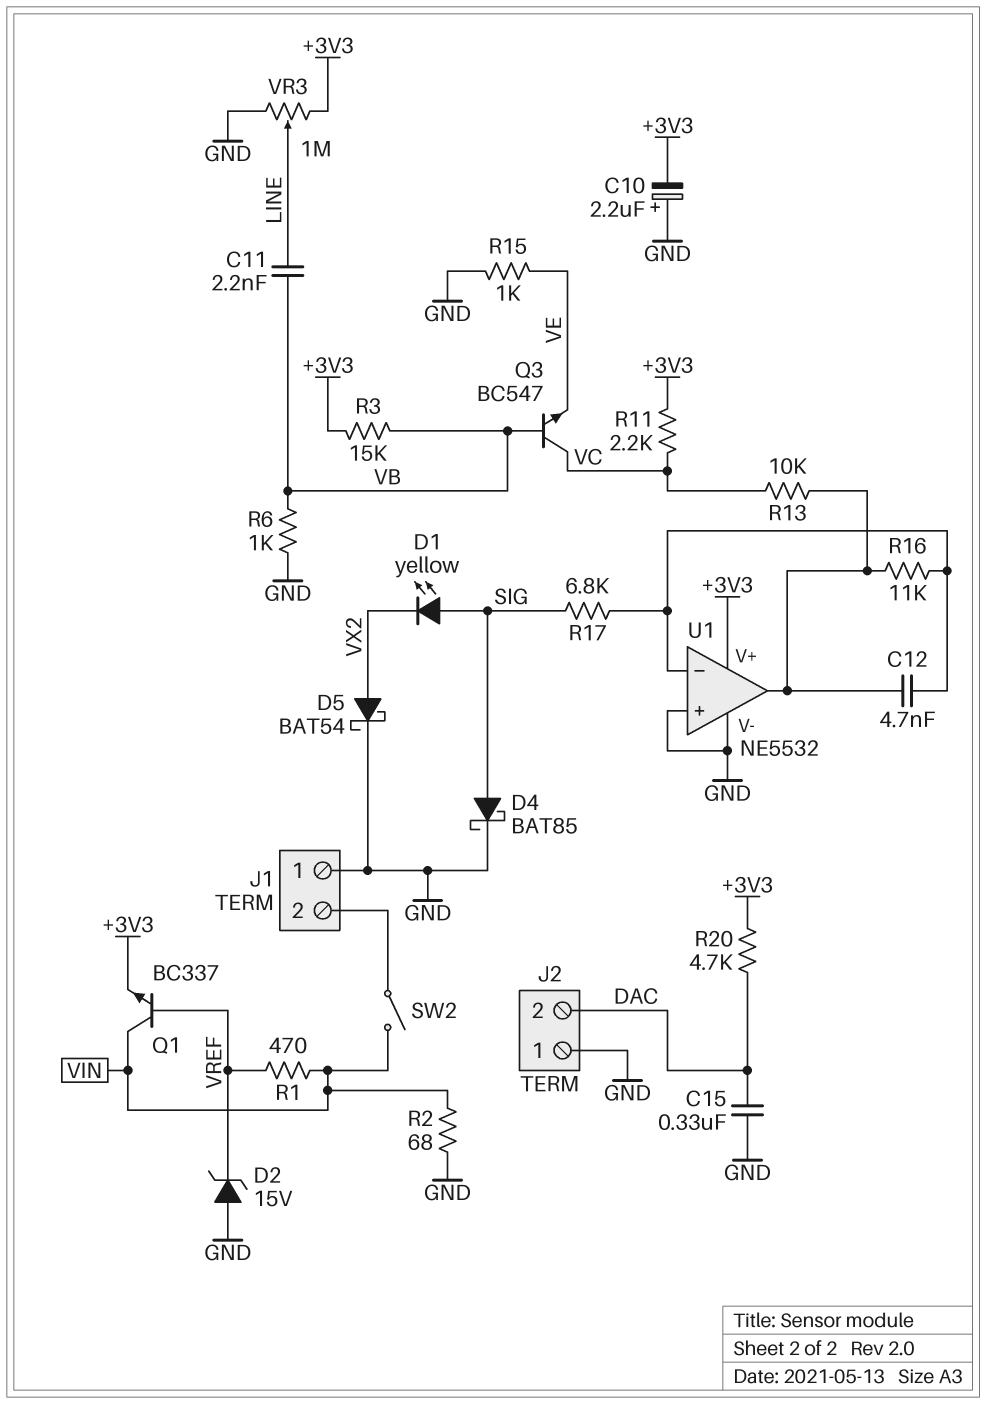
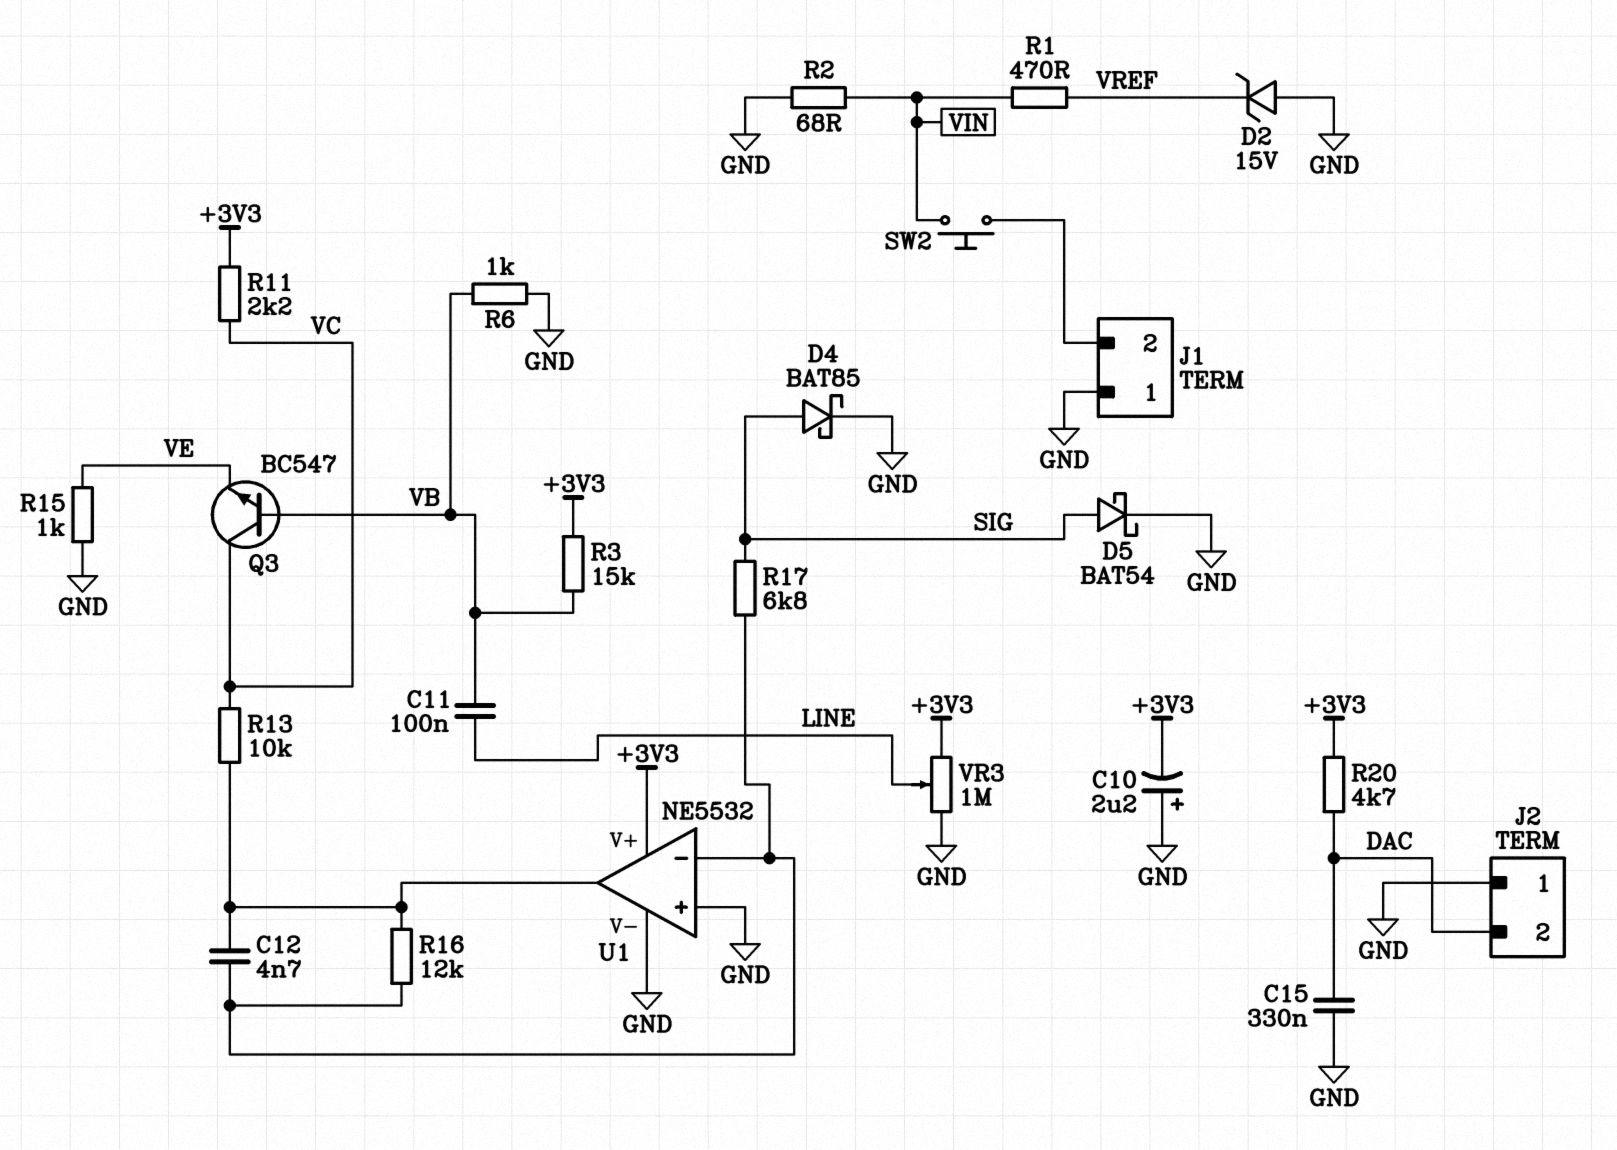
C11: 2.2nF (LINE, VB) -> 100nF (LINE, VB)
D1: LED yellow (A SIG, K VX2) -> none
D5: schottky BAT54 (A VX2, K GND) -> schottky BAT54 (A SIG, K GND)
Q1: NPN BC337 (B VREF, C VIN, E +3V3) -> none
R16: 11k (U1/in-, U1/out) -> 12k (U1/in-, U1/out)
SW2: switch (J1/2, VIN) -> button (J1/2, VIN)

